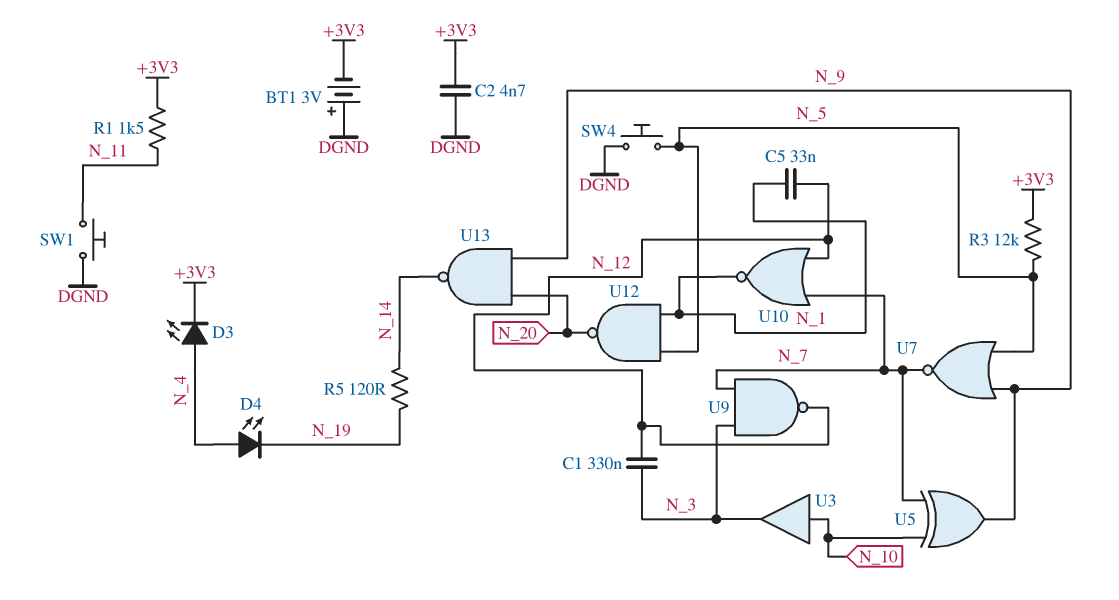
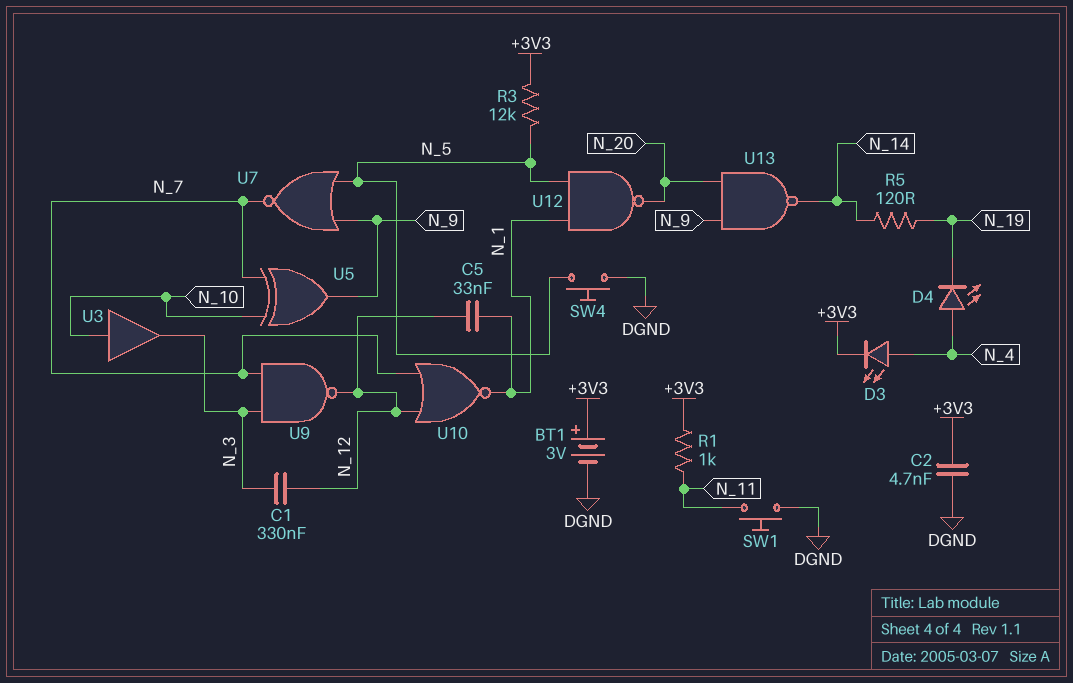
BT1: 3V (plus DGND, minus +3V3) -> 3V (plus +3V3, minus DGND)
R1: 1.5k (+3V3, N_11) -> 1k (+3V3, N_11)

